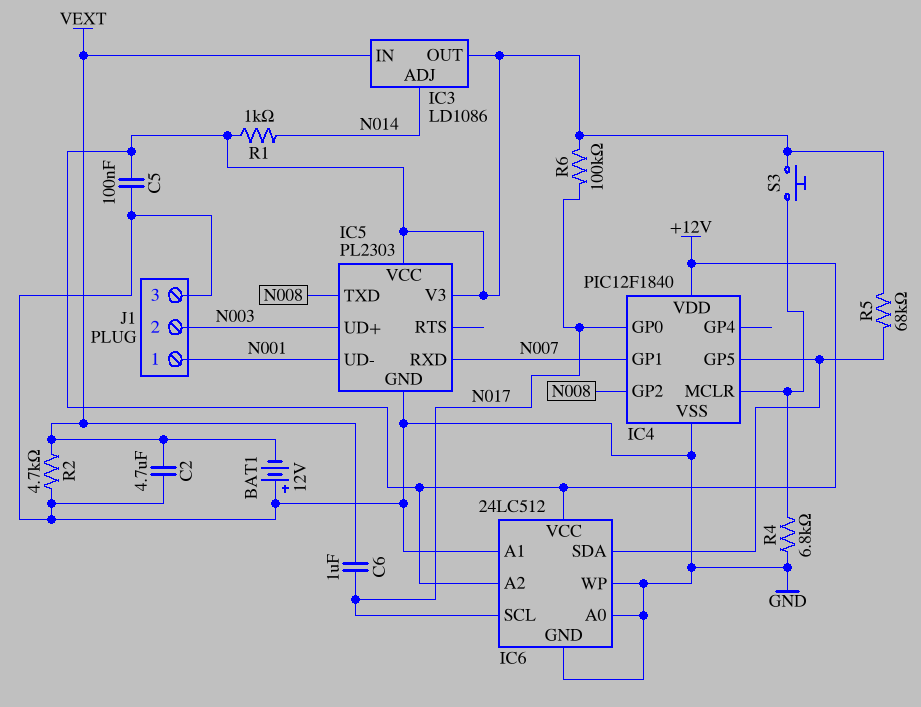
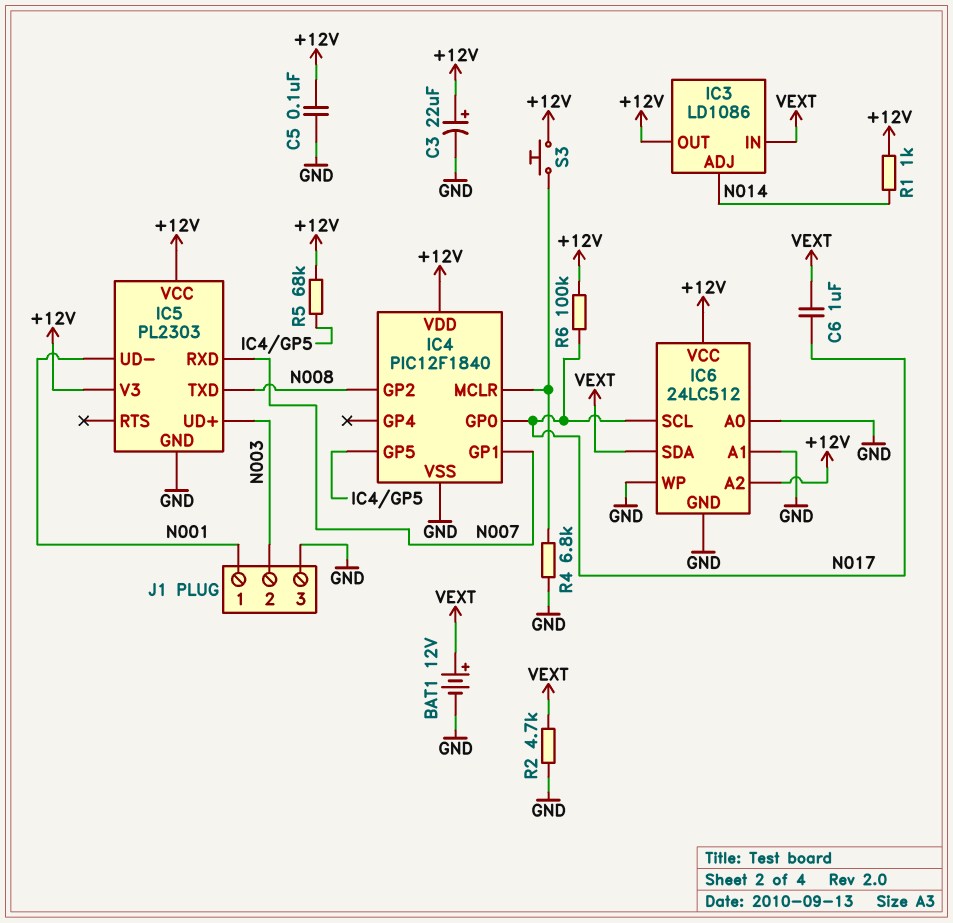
BAT1: 12V (plus GND, minus VEXT) -> 12V (plus VEXT, minus GND)
C2: 4.7uF (GND, VEXT) -> none
C3: none -> 22uF (plus +12V, minus GND)
IC6 pin SDA: IC4/GP5 -> VEXT

